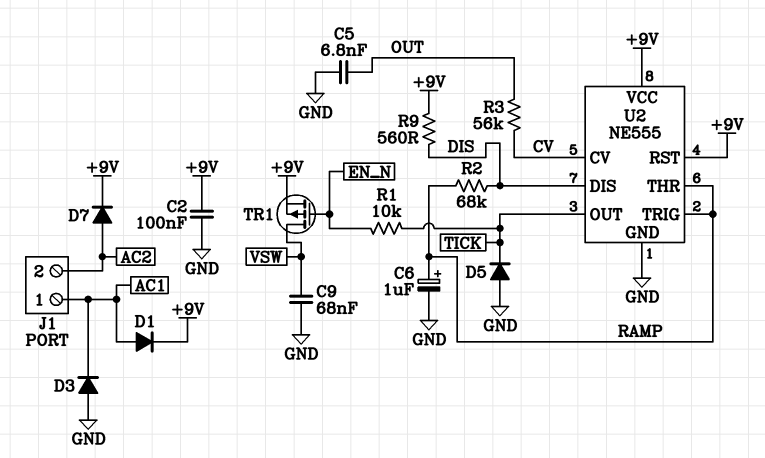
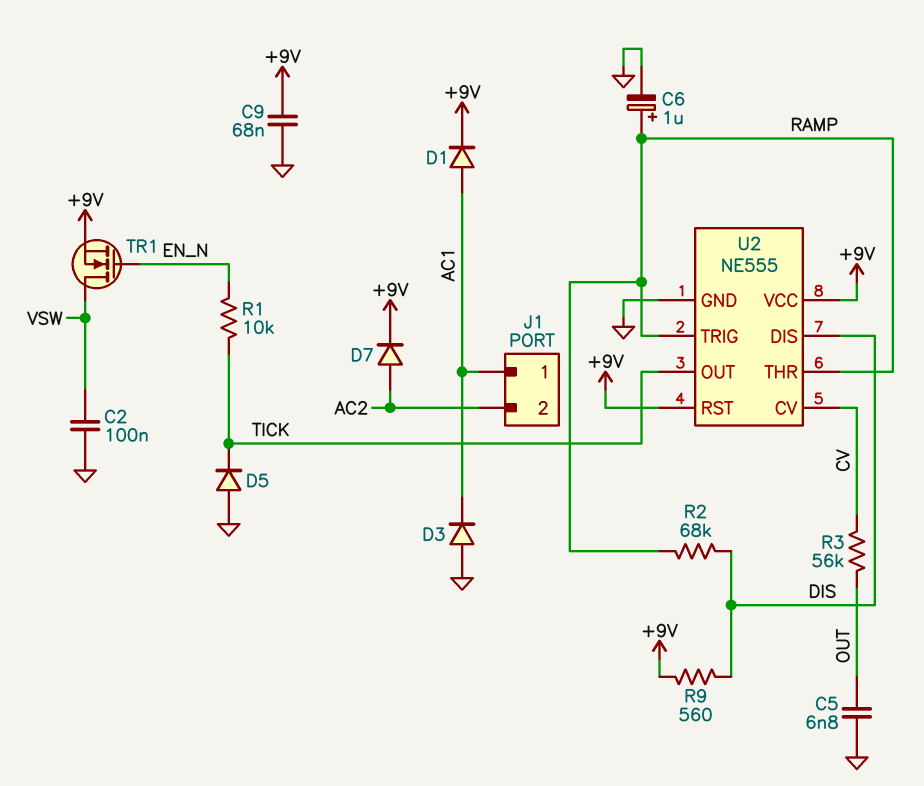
C2: 100nF (+9V, GND) -> 100nF (GND, VSW)
C9: 68nF (GND, VSW) -> 68nF (+9V, GND)
TR1: PMOS (G EN_N, D VSW, S +9V) -> NMOS (G EN_N, D VSW, S +9V)

